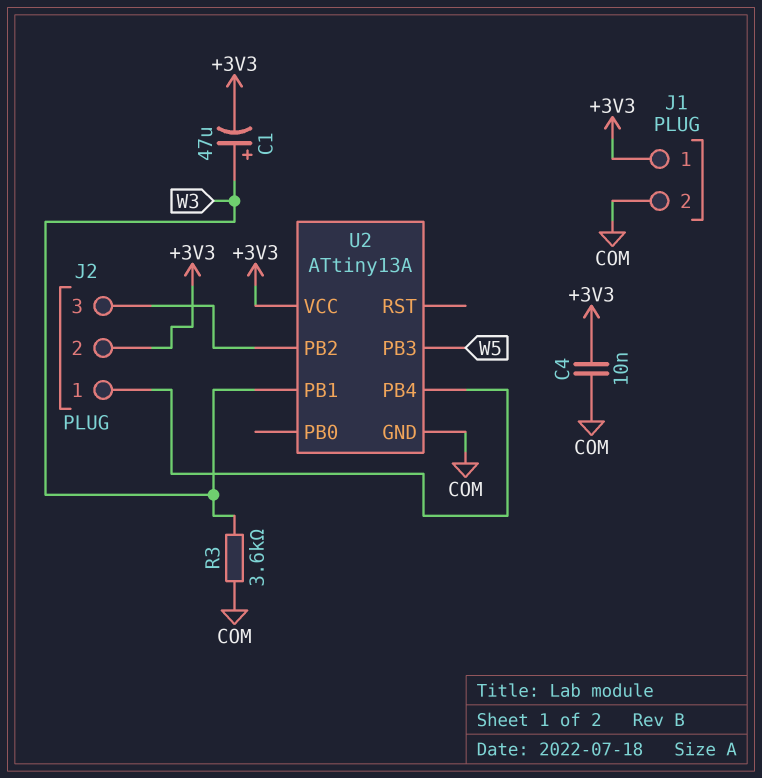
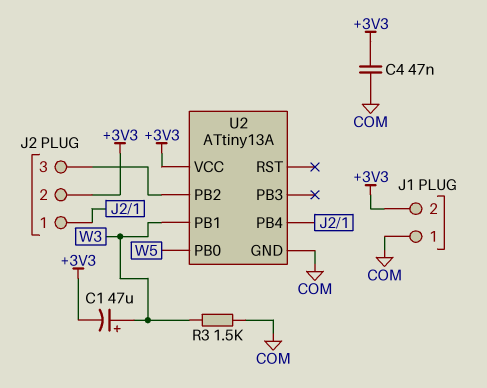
C4: 10nF (+3V3, COM) -> 47nF (+3V3, COM)
J1 pin 1: +3V3 -> COM
J1 pin 2: COM -> +3V3
R3: 3.6k (COM, W3) -> 1.5k (COM, W3)
U2 pin PB0: none -> W5
U2 pin PB3: W5 -> none

